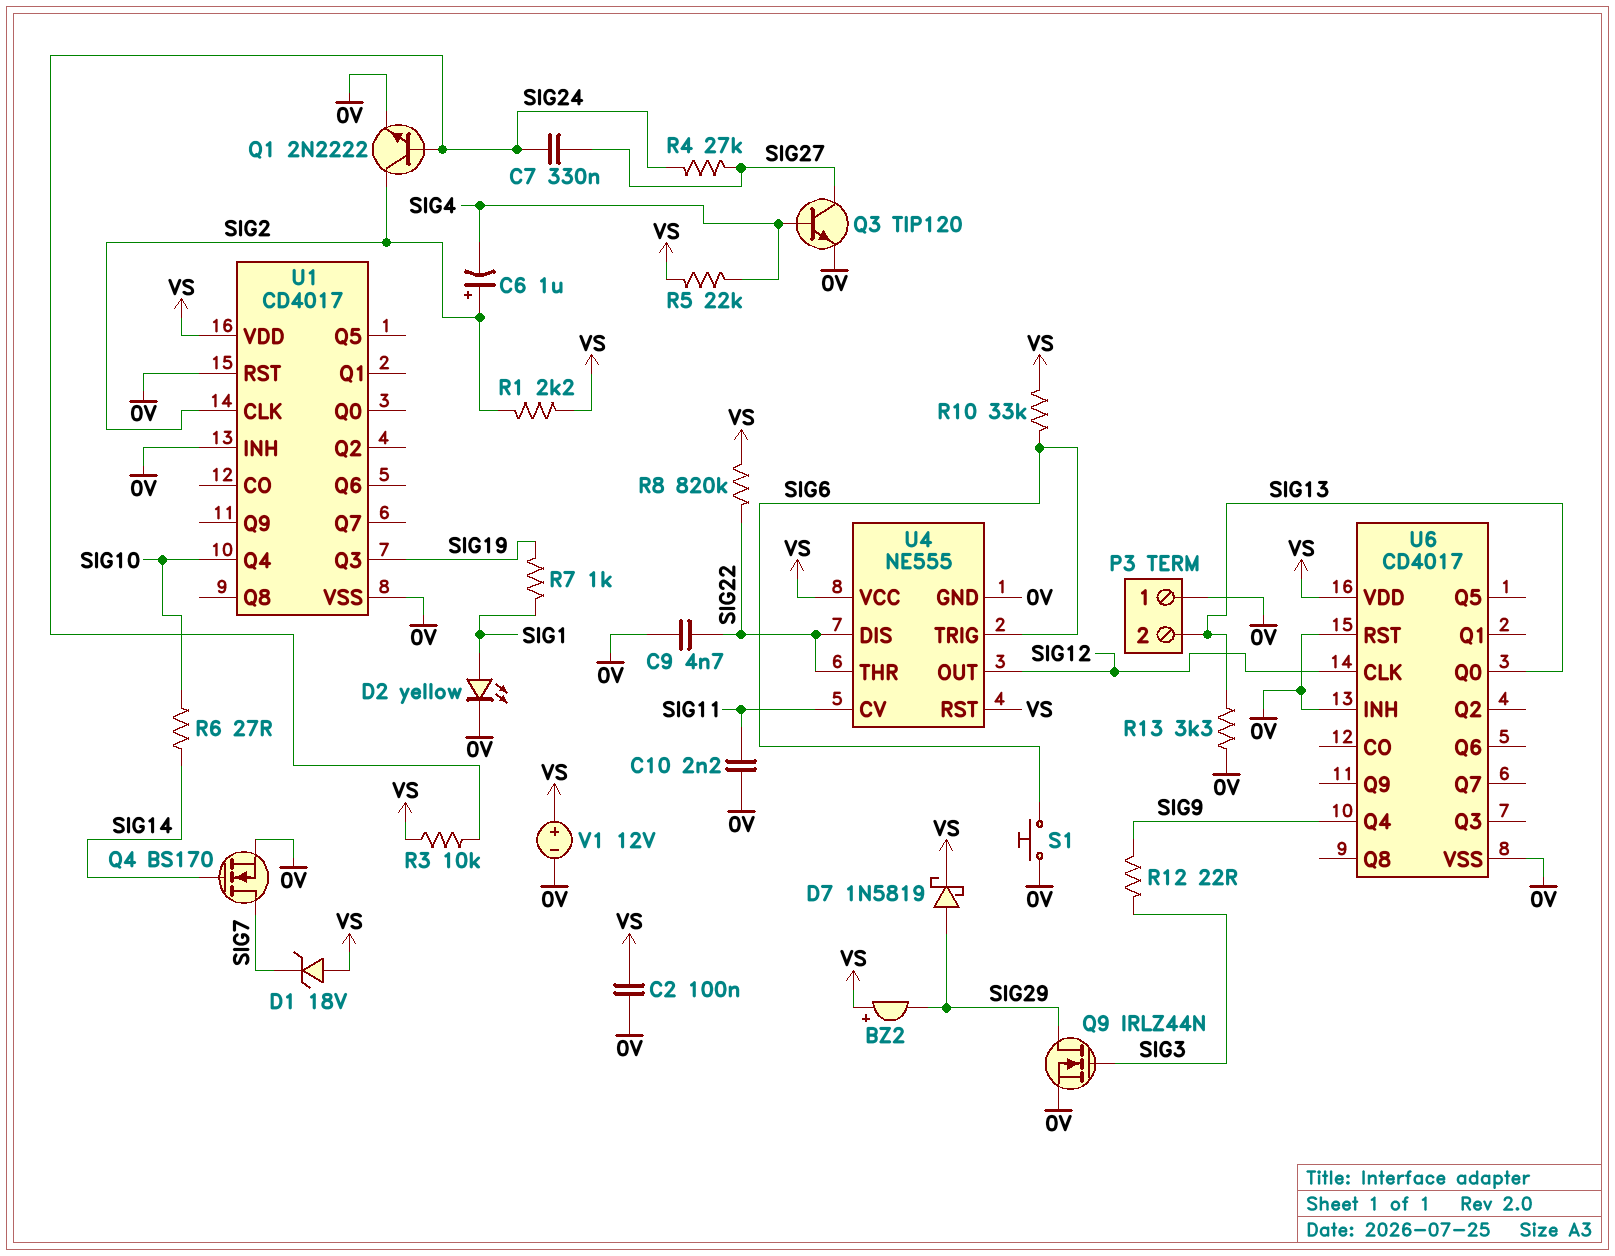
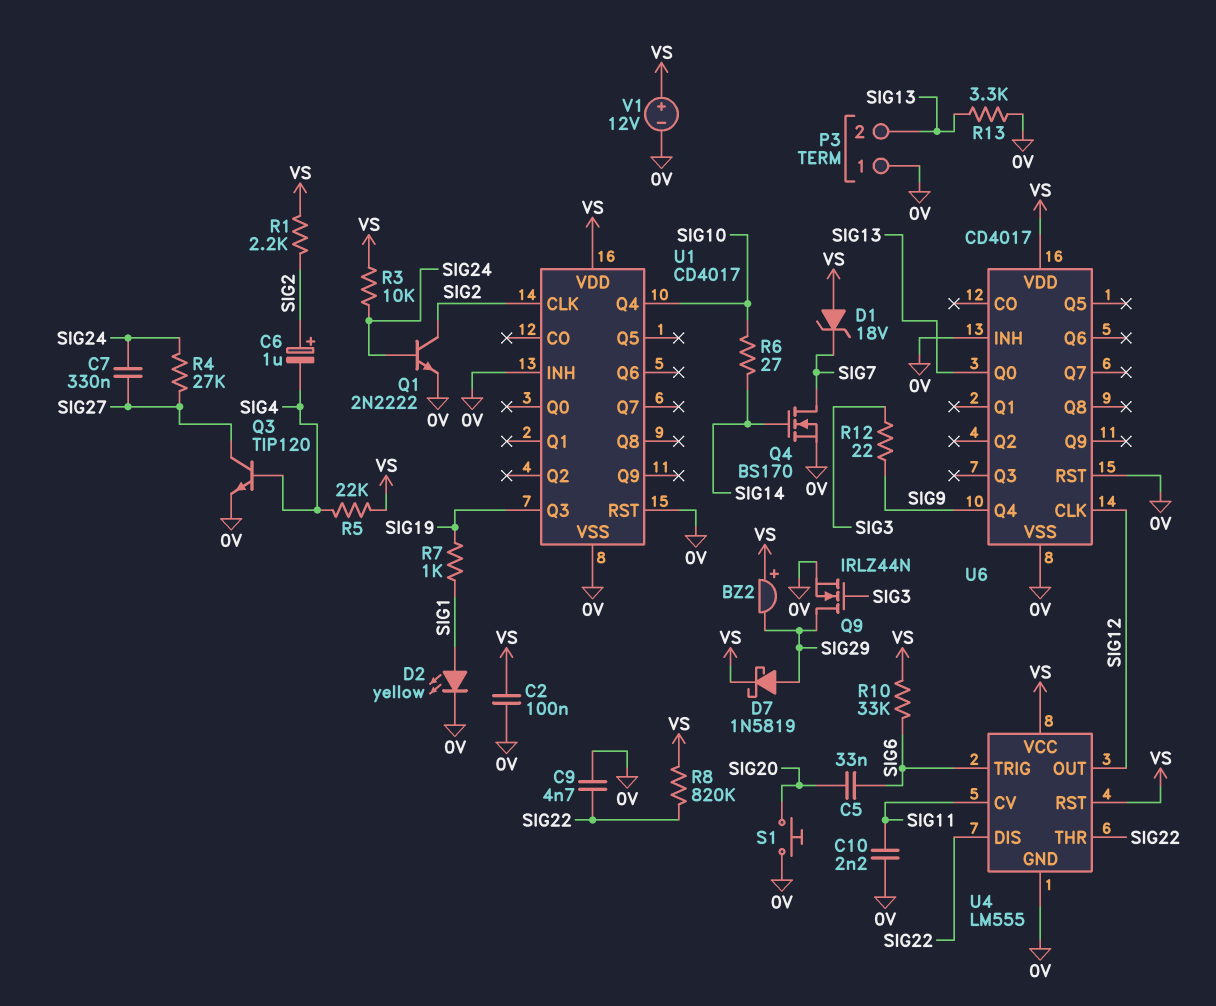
C5: none -> 33nF (SIG6, SIG20)
S1: button (0V, SIG6) -> button (0V, SIG20)
U4: NE555 -> LM555

